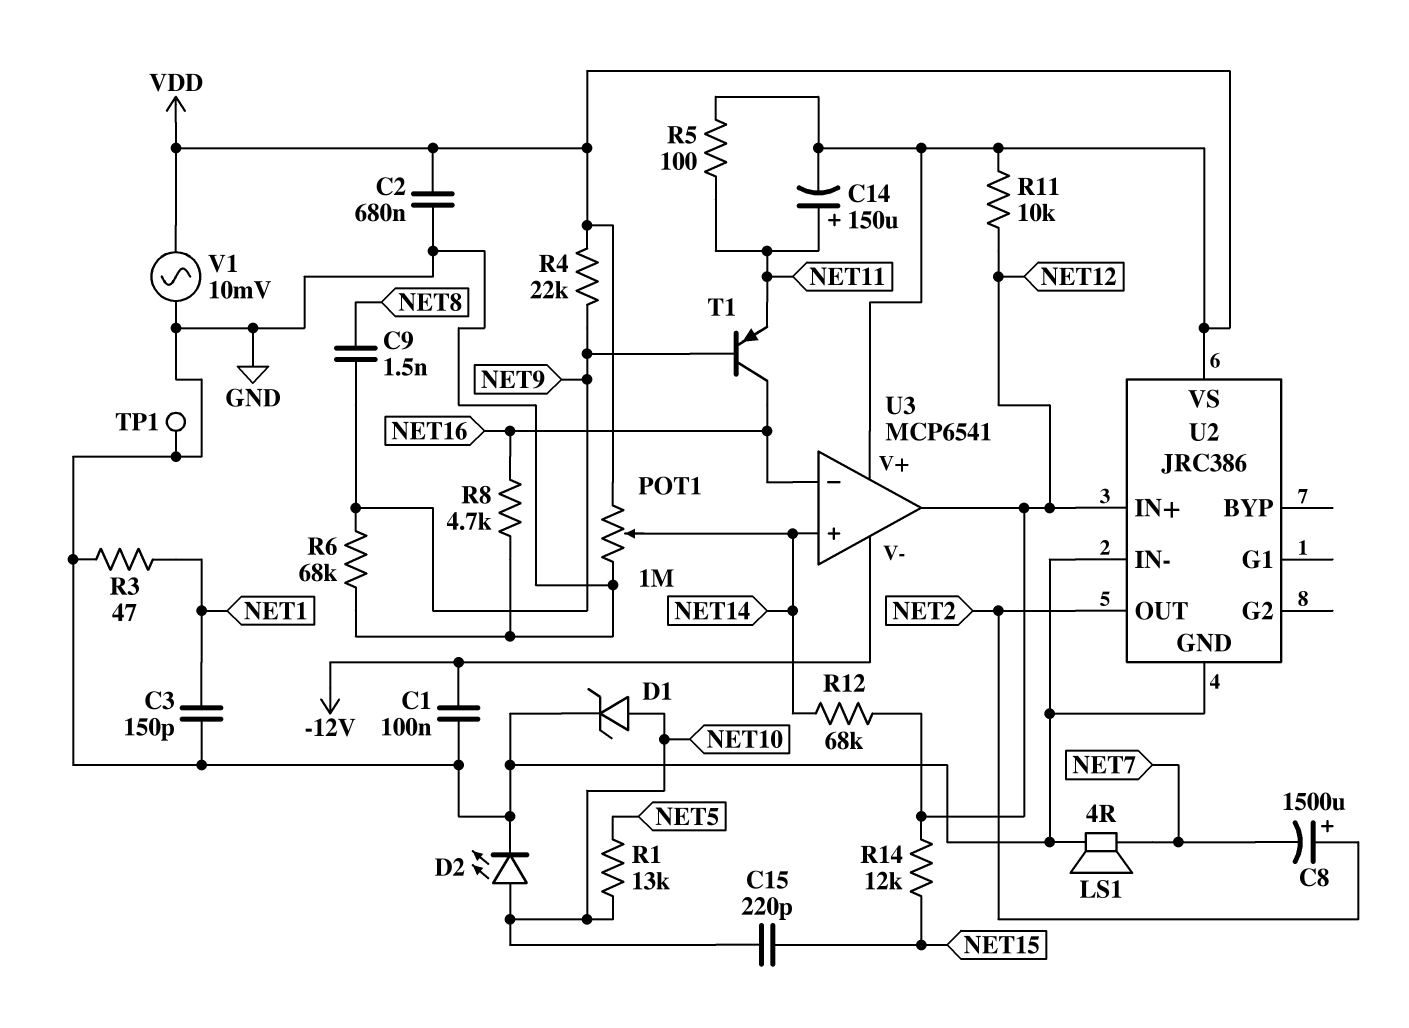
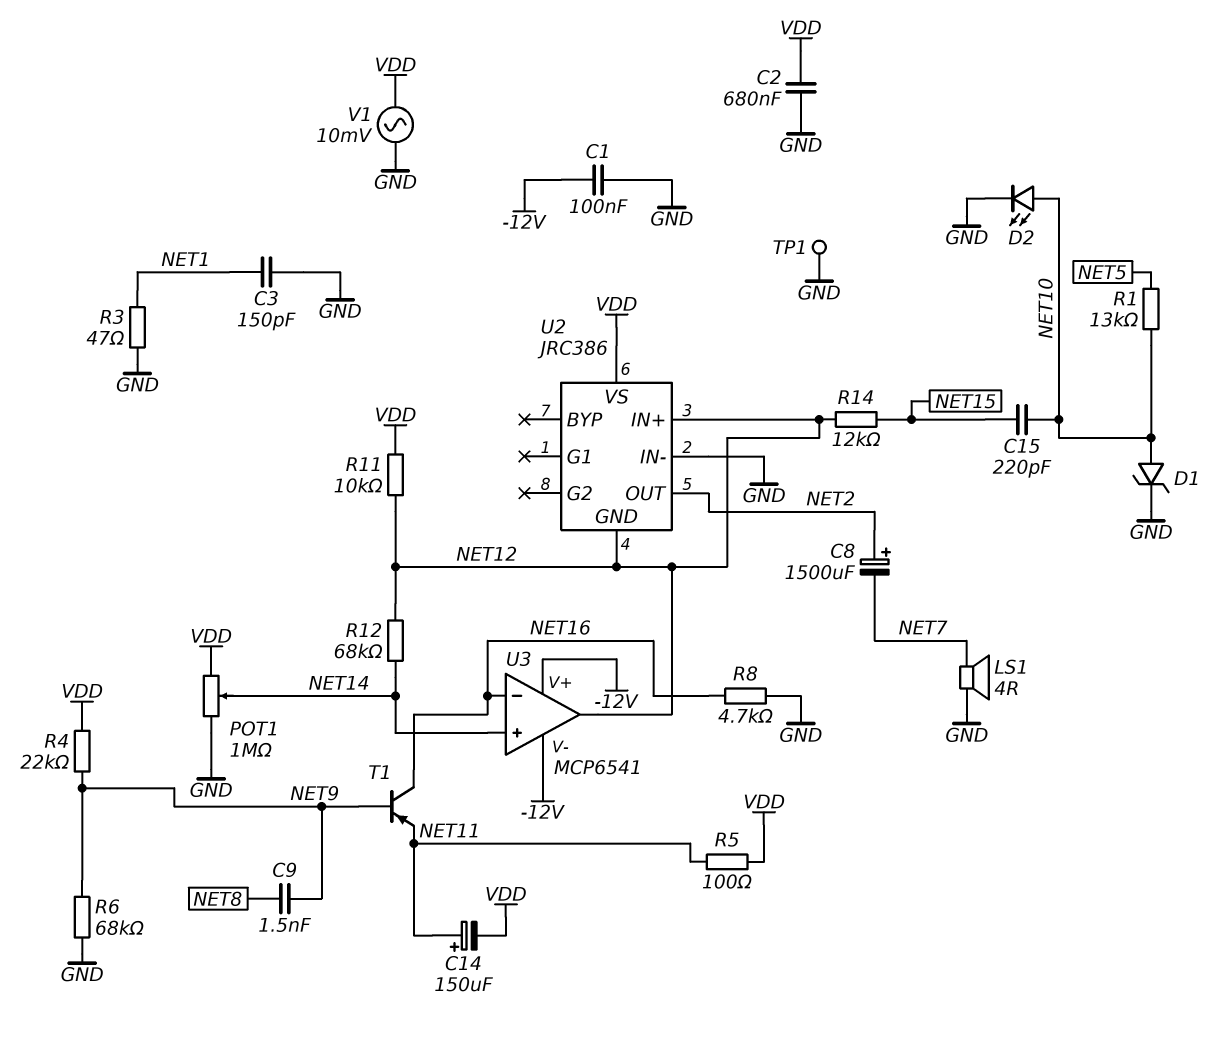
U2 pin GND: GND -> NET12
U3 pin V+: VDD -> -12V

